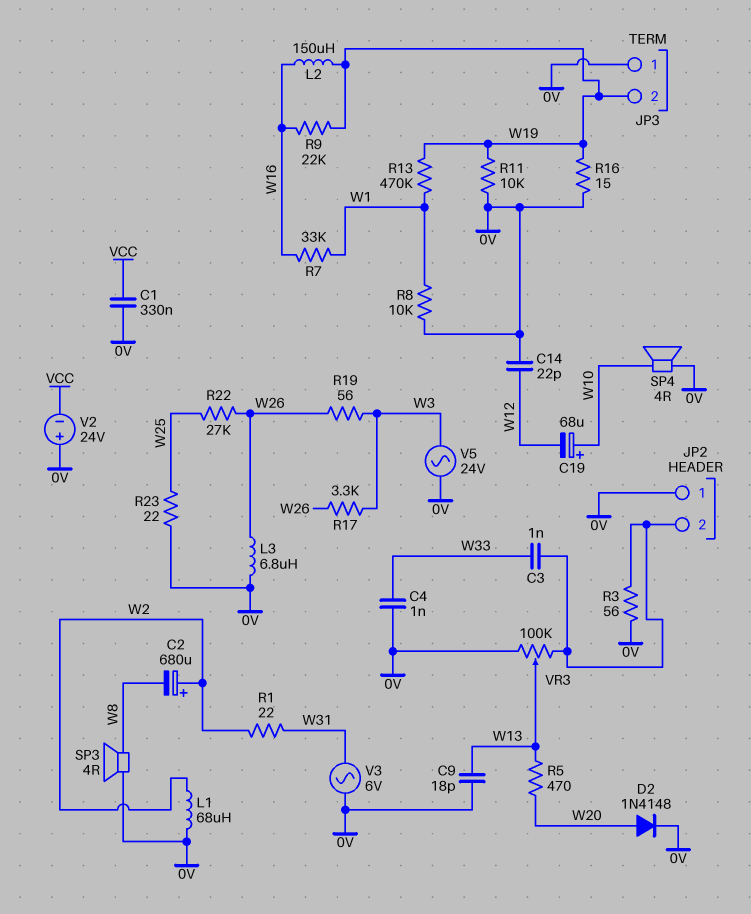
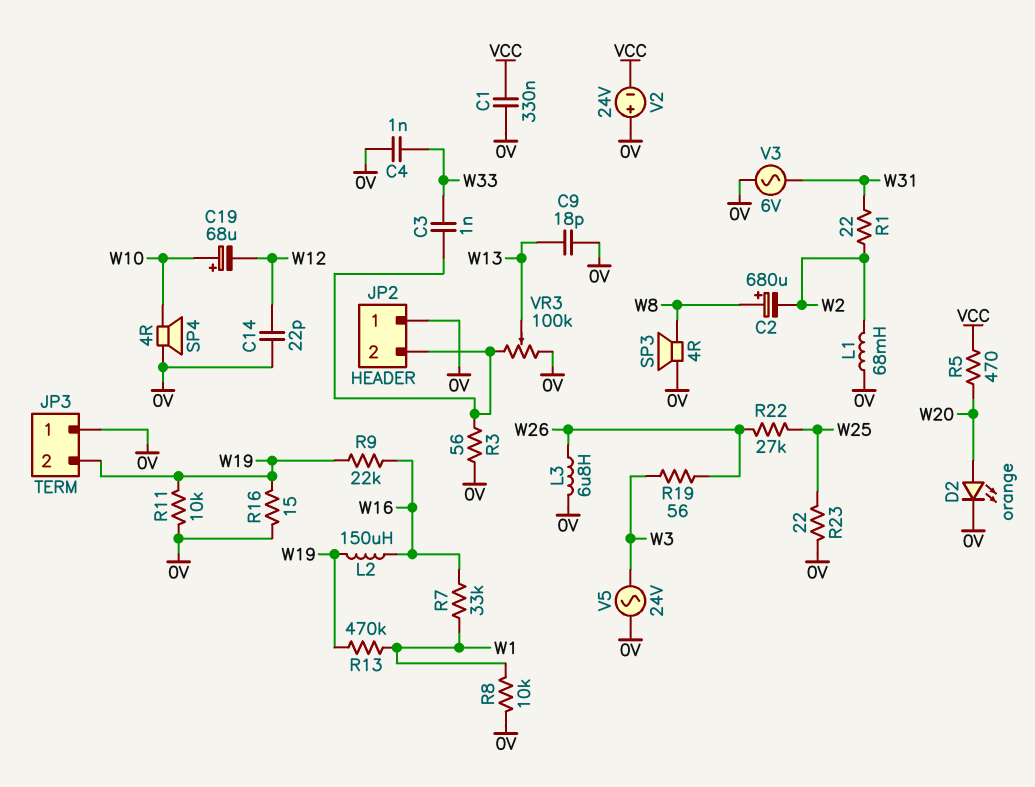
C2: 680uF (plus W2, minus W8) -> 680uF (plus W8, minus W2)
D2: diode 1N4148 (A W20, K 0V) -> LED orange (A W20, K 0V)
L1: 68uH (0V, W2) -> 68mH (0V, W2)
R5: 470 (W13, W20) -> 470 (VCC, W20)
R17: 3.3k (W3, W26) -> none

